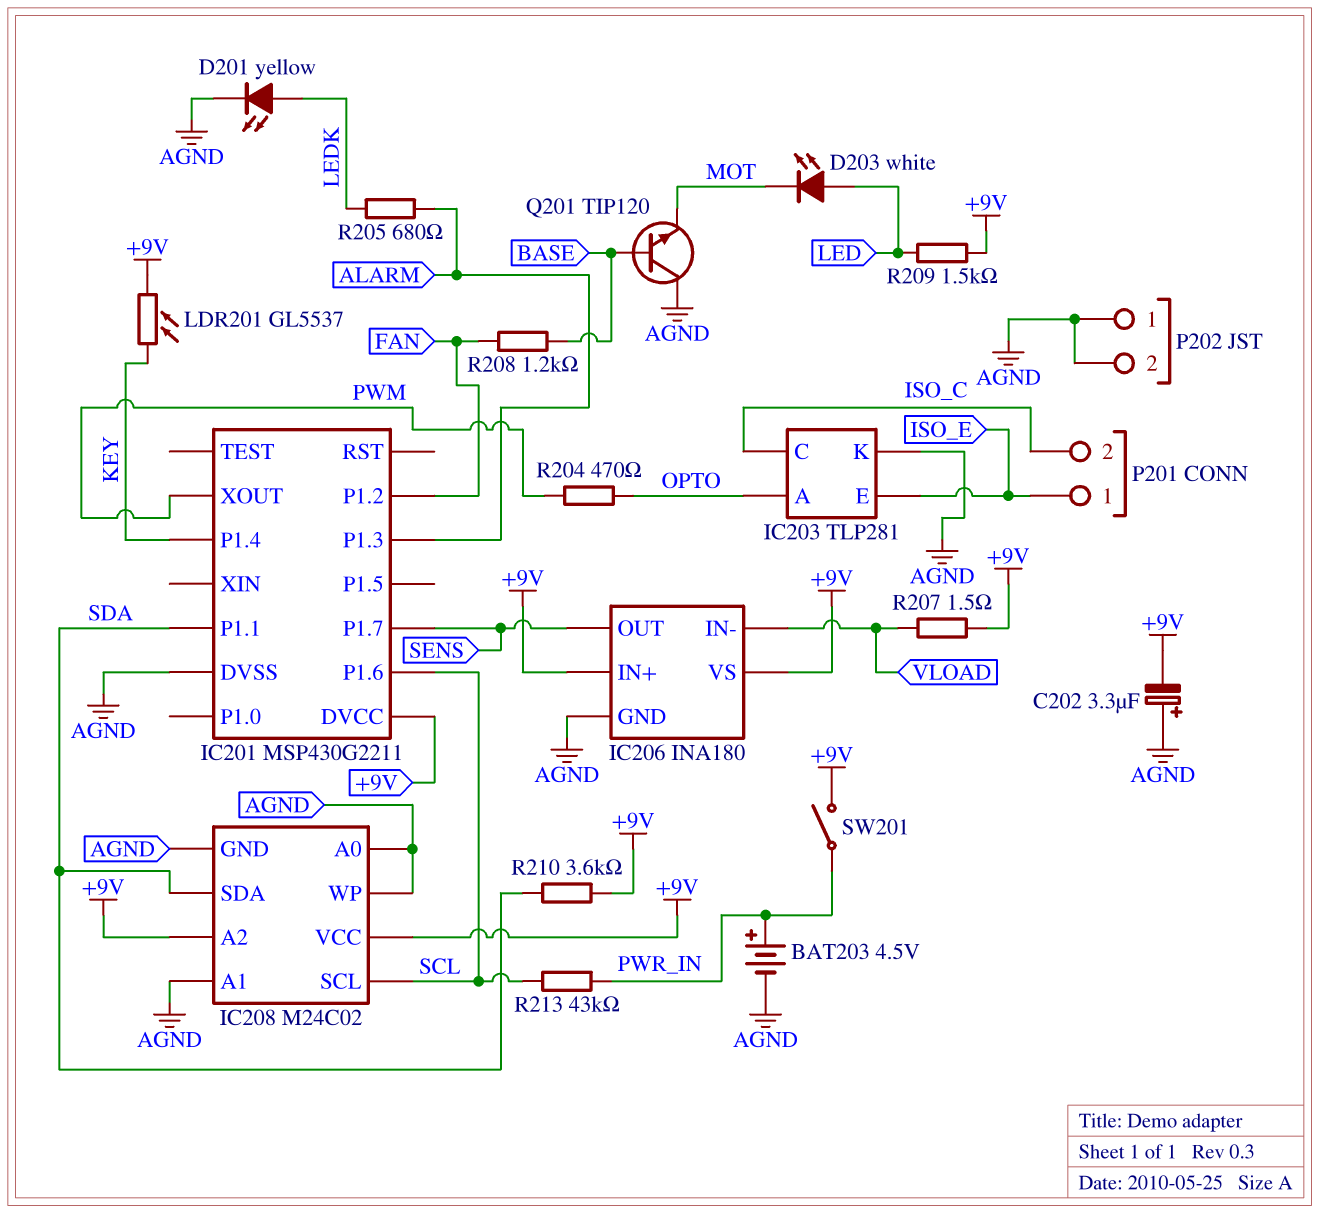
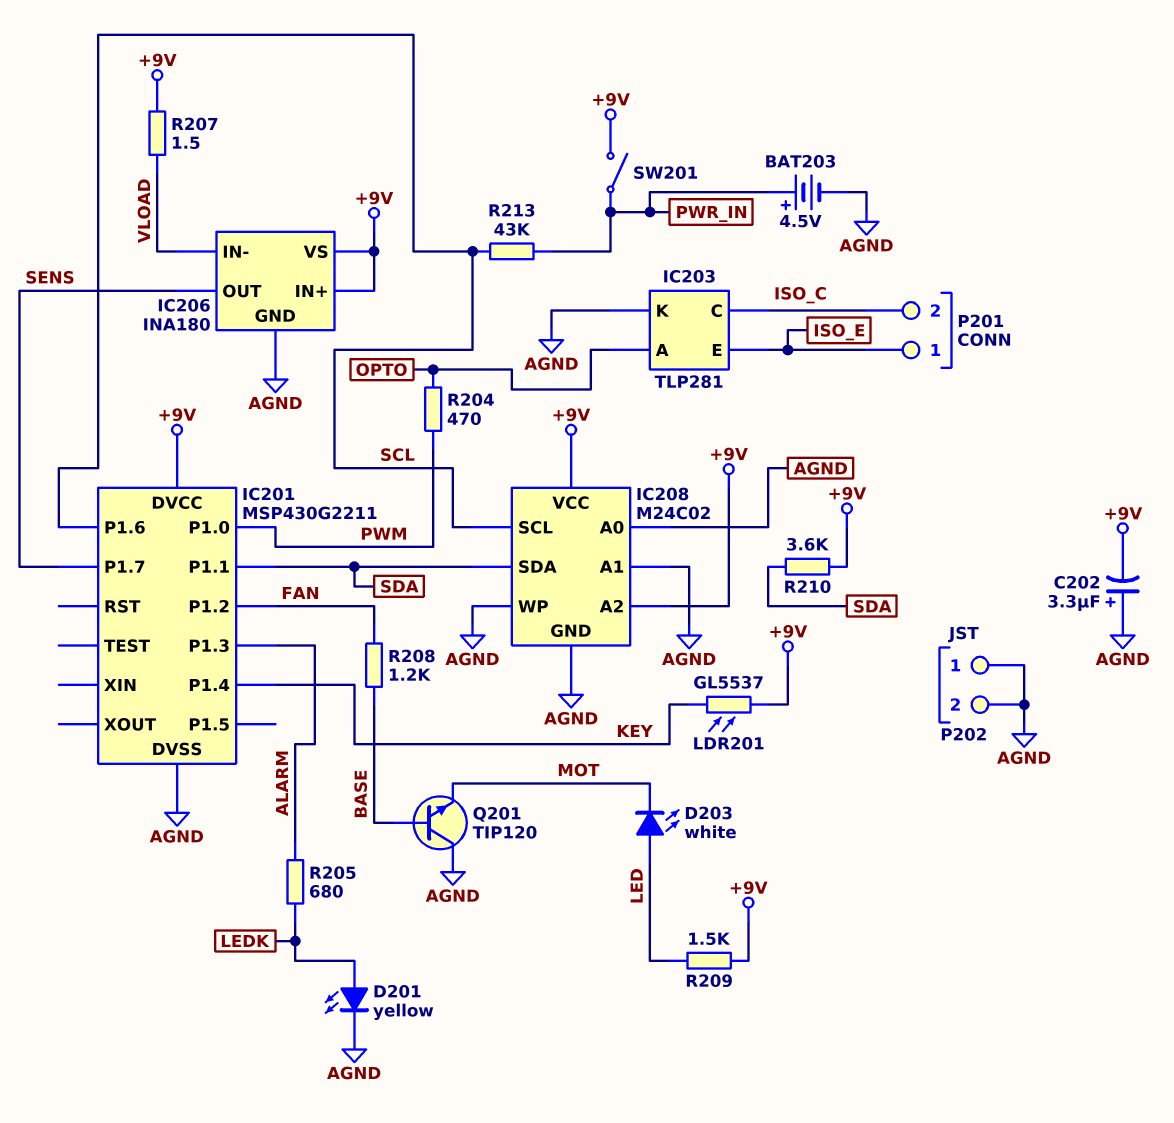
IC201 pin P1.0: none -> PWM
IC201 pin XOUT: PWM -> none

